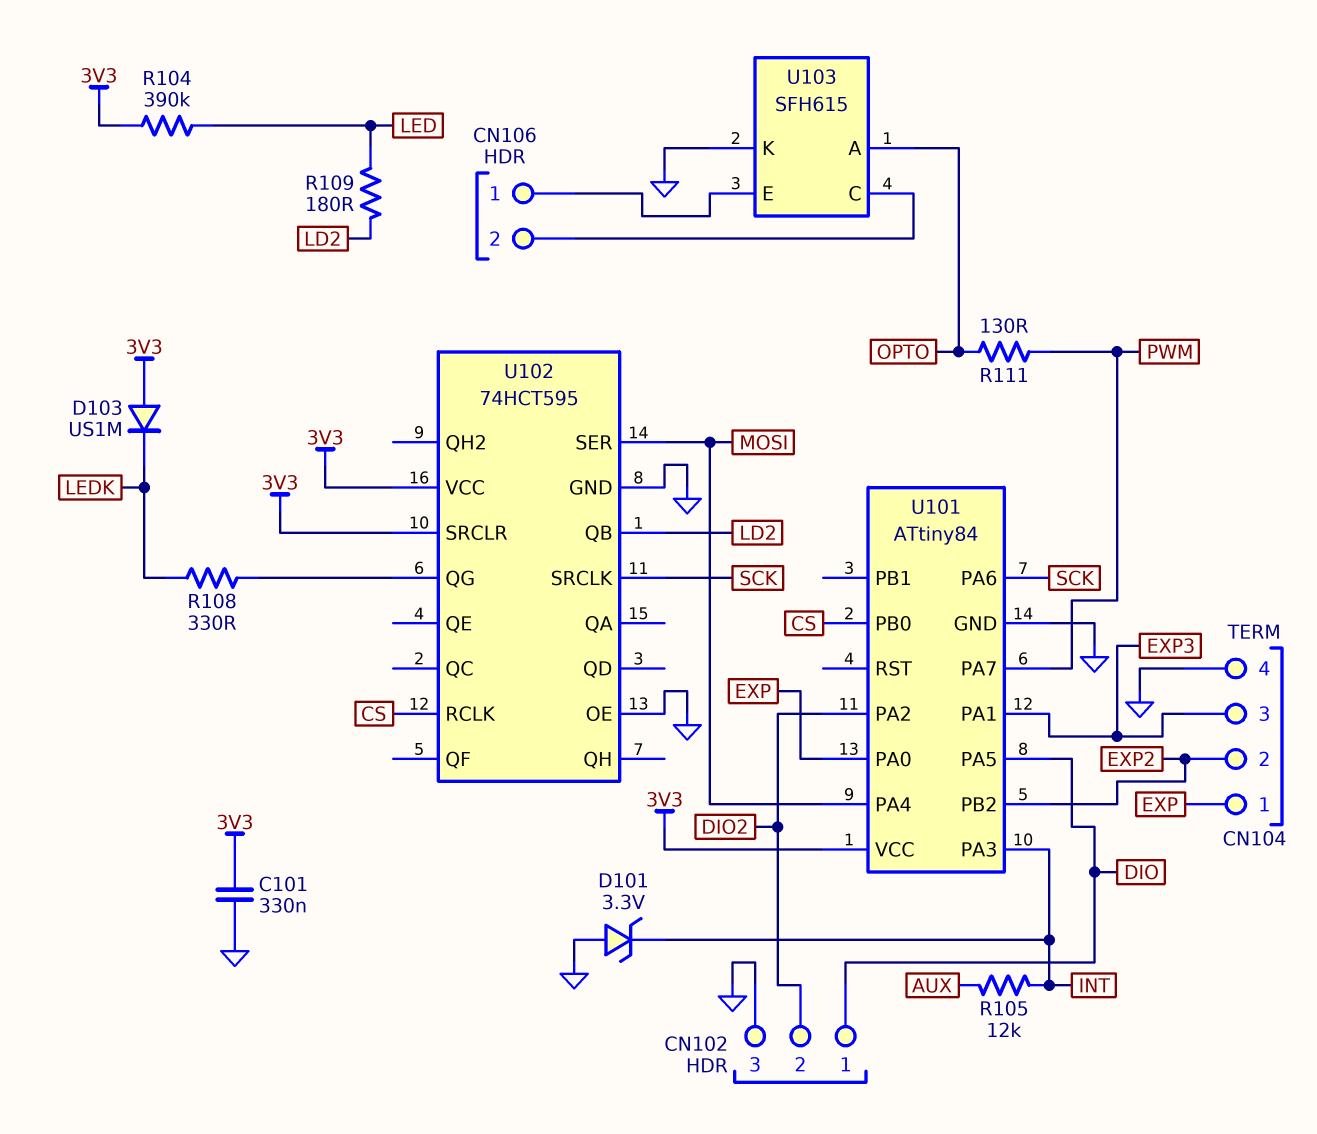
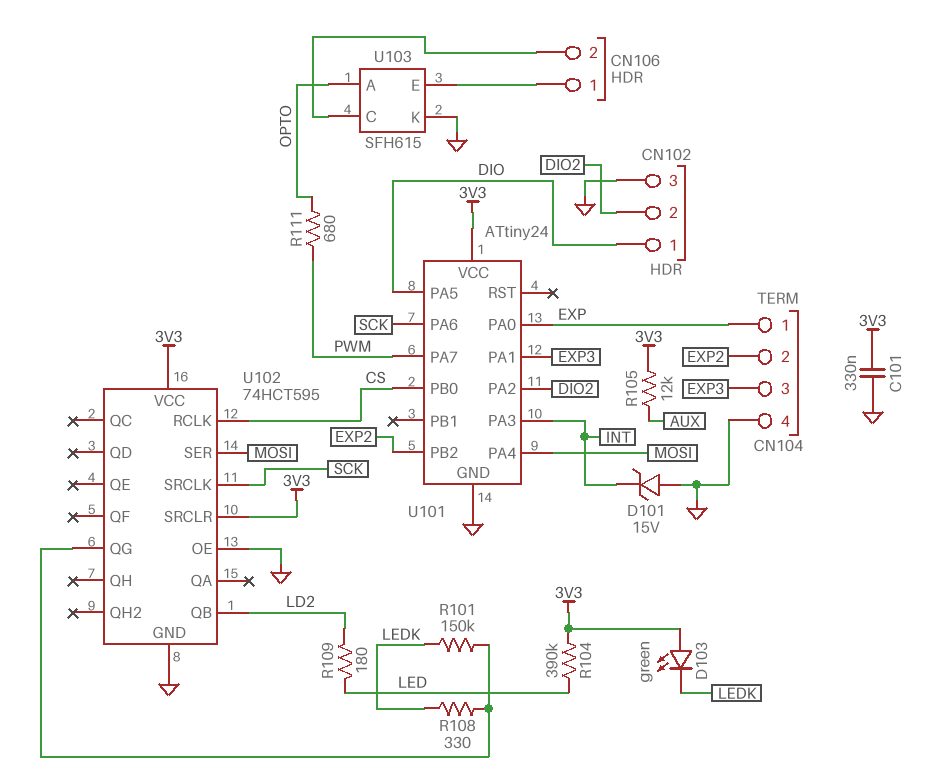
D101: zener 3.3V (A GND, K INT) -> zener 15V (A GND, K INT)
D103: diode US1M (A 3V3, K LEDK) -> LED green (A 3V3, K LEDK)
R101: none -> 150k (LEDK, U102/QG)
R105: 12k (AUX, INT) -> 12k (3V3, AUX)
R111: 130 (OPTO, PWM) -> 680 (OPTO, PWM)
U101: ATtiny84 -> ATtiny24

